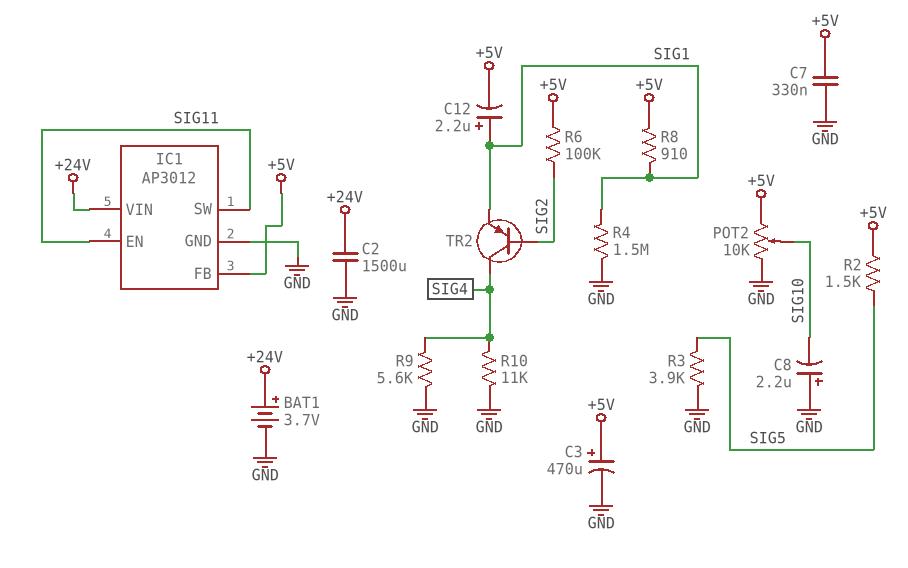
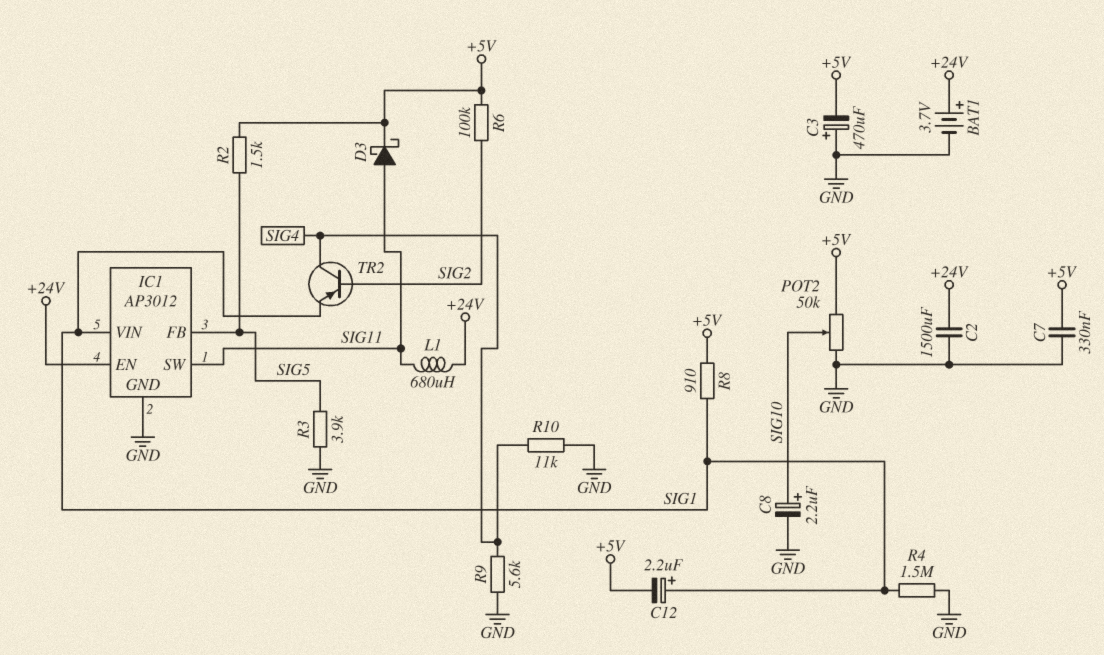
C3: 470uF (plus +5V, minus GND) -> 470uF (plus GND, minus +5V)
C8: 2.2uF (plus GND, minus SIG10) -> 2.2uF (plus SIG10, minus GND)
D3: none -> schottky (A SIG11, K +5V)
IC1 pin EN: SIG11 -> +24V
IC1 pin FB: +5V -> SIG5
IC1 pin VIN: +24V -> SIG1
L1: none -> 680uH (+24V, SIG11)
POT2: 10k (+5V, GND, wiper SIG10) -> 50k (+5V, GND, wiper SIG10)

